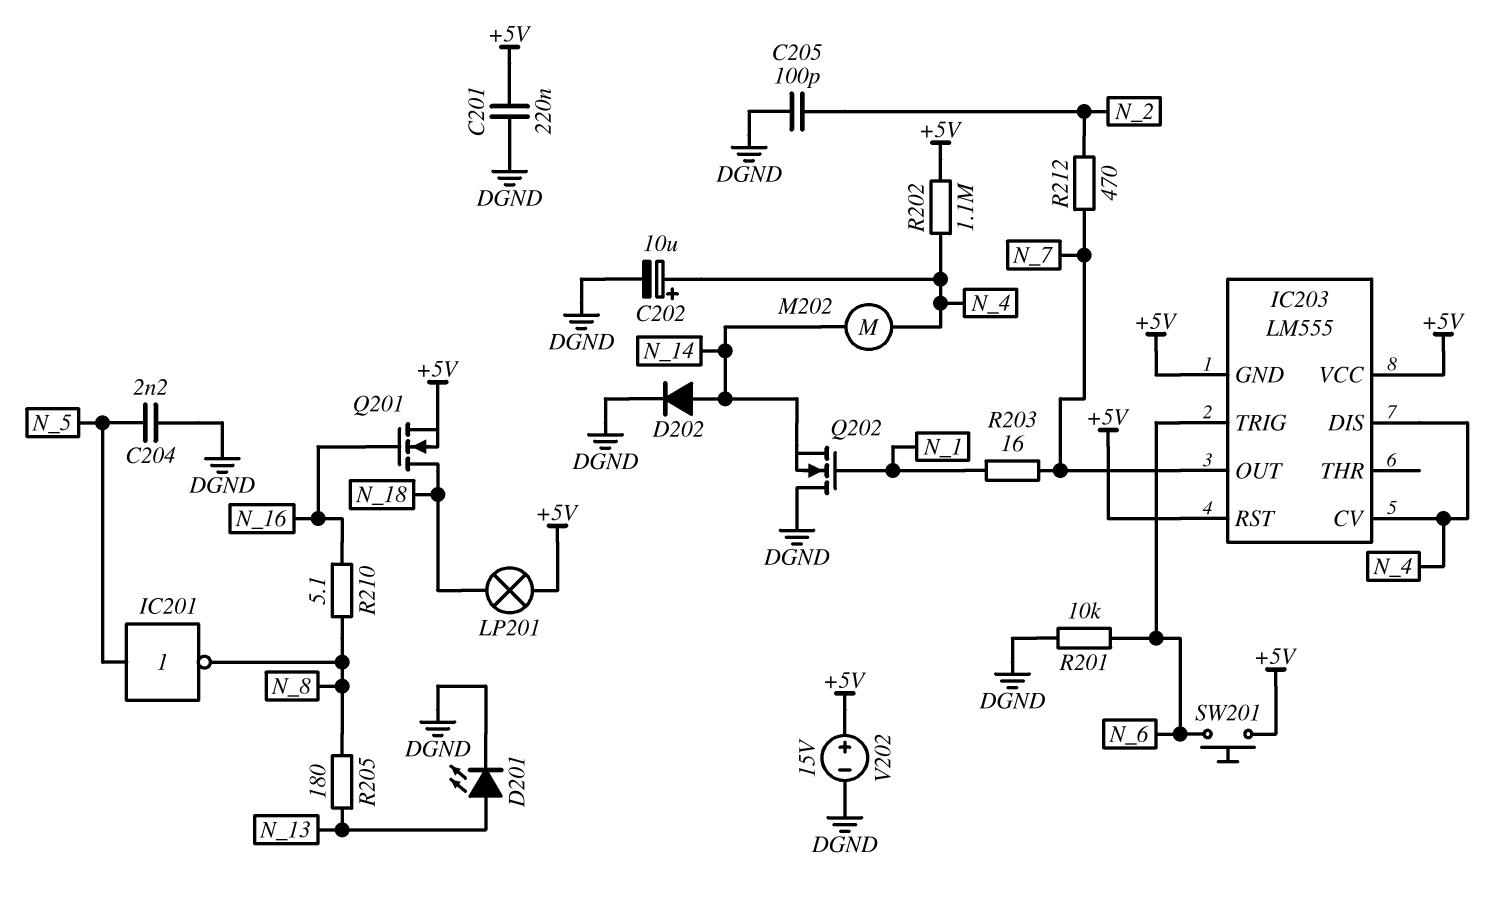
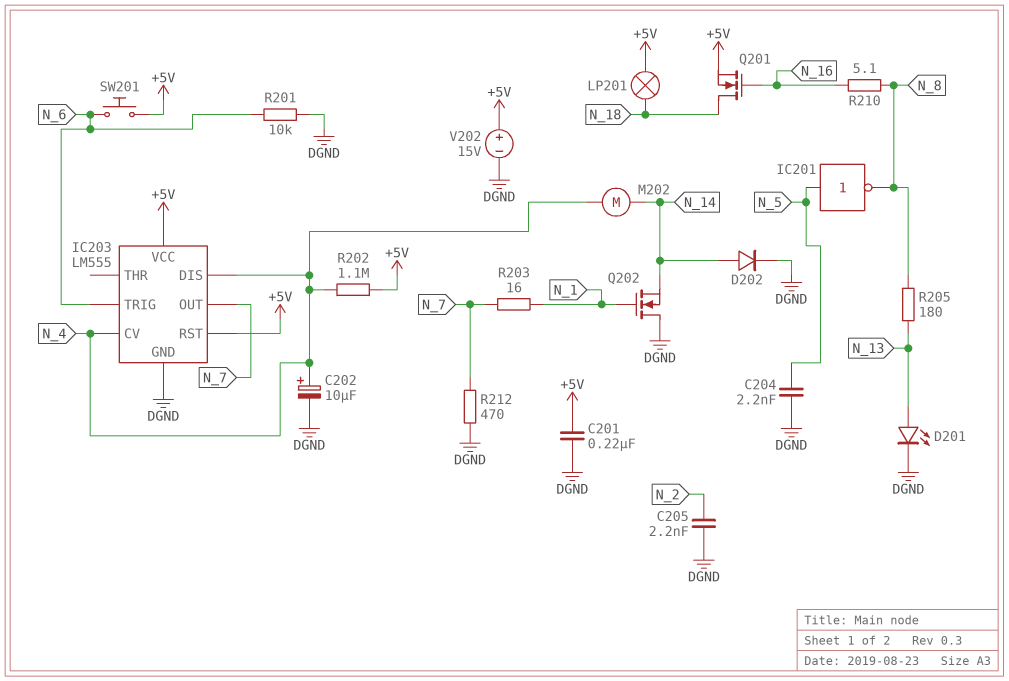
C205: 100pF (DGND, N_2) -> 2.2nF (DGND, N_2)
IC203 pin GND: +5V -> DGND
R212: 470 (N_2, N_7) -> 470 (DGND, N_7)

